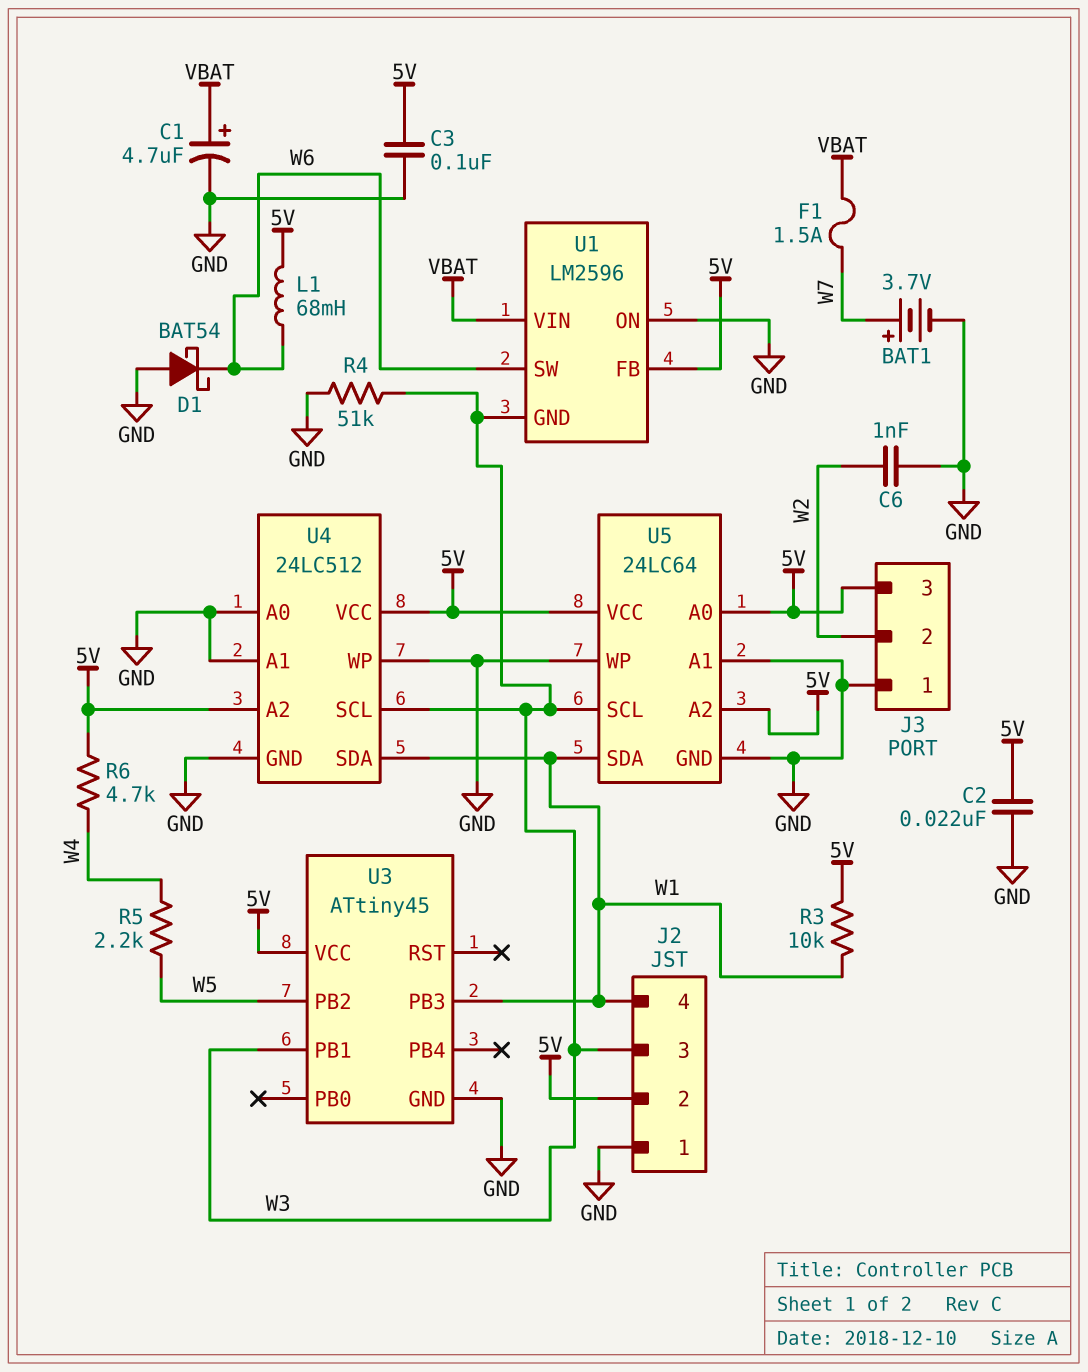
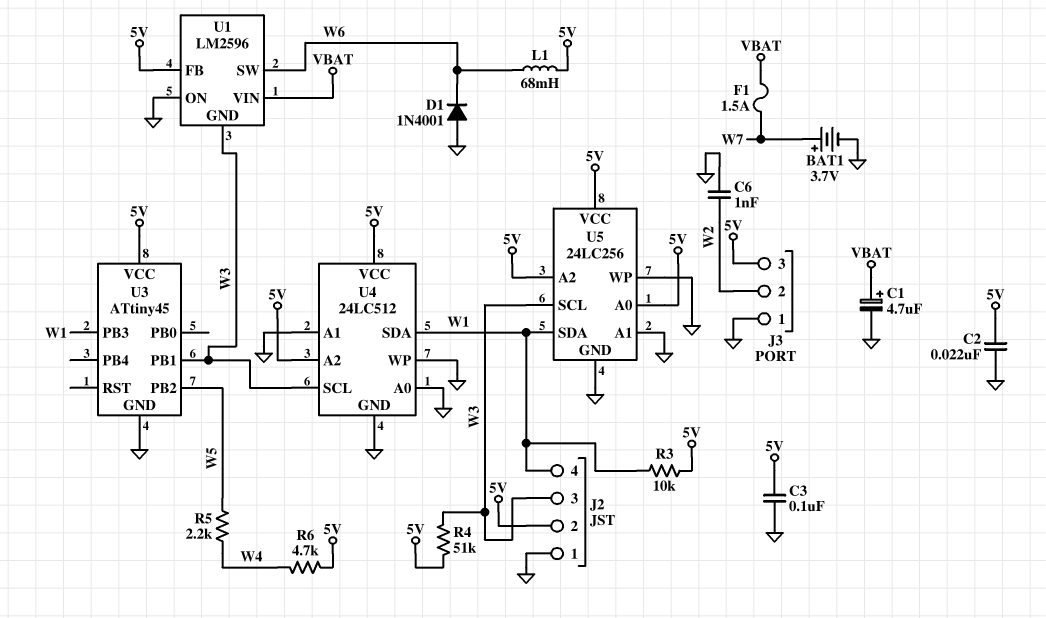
D1: schottky BAT54 (A GND, K W6) -> diode 1N4001 (A GND, K W6)
R4: 51k (GND, W3) -> 51k (5V, W3)
U5: 24LC64 -> 24LC256

